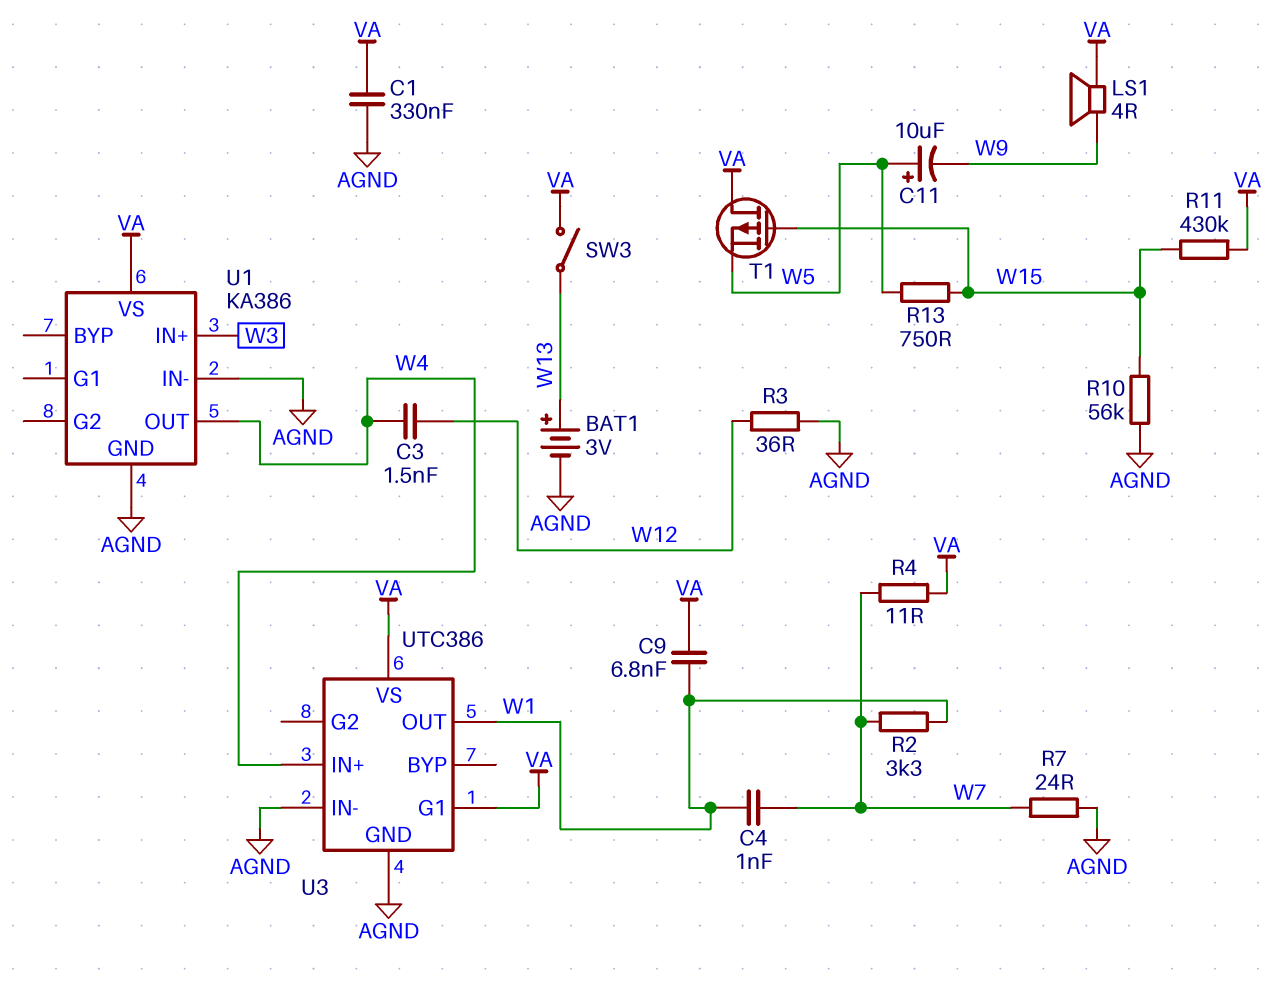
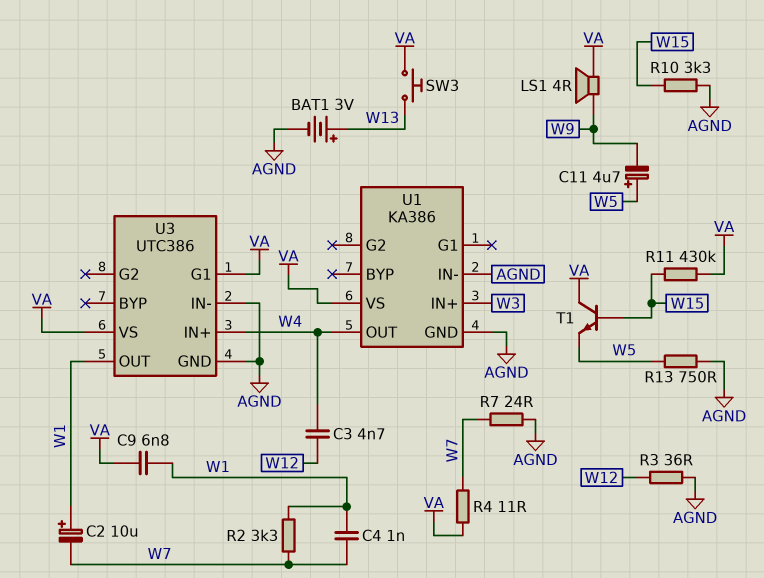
C1: 330nF (AGND, VA) -> none
C2: none -> 10uF (plus W1, minus W7)
C3: 1.5nF (W4, W12) -> 4.7nF (W4, W12)
C11: 10uF (plus W5, minus W9) -> 4.7uF (plus W5, minus W9)
R10: 56k (AGND, W15) -> 3.3k (AGND, W15)
R13: 750 (W5, W15) -> 750 (AGND, W5)
SW3: switch (VA, W13) -> button (VA, W13)
T1: PMOS (G W15, D VA, S W5) -> NPN (B W15, C VA, E W5)

